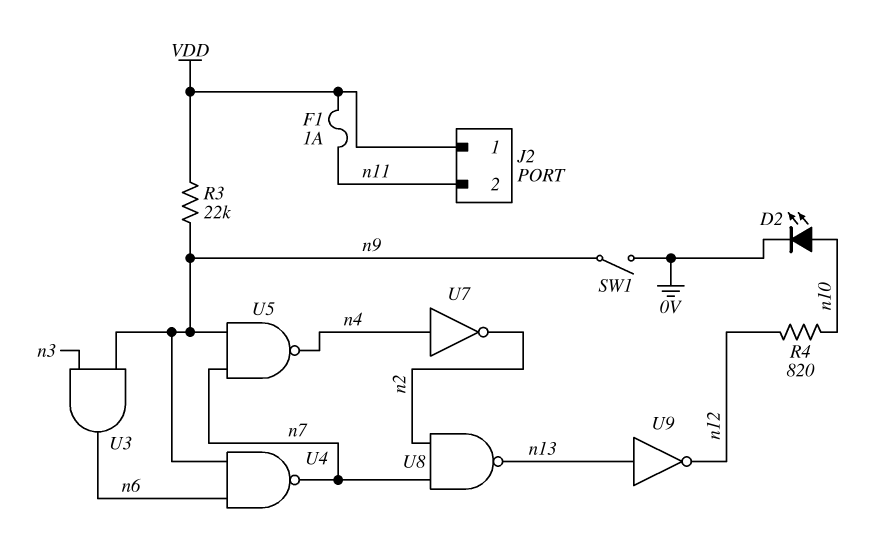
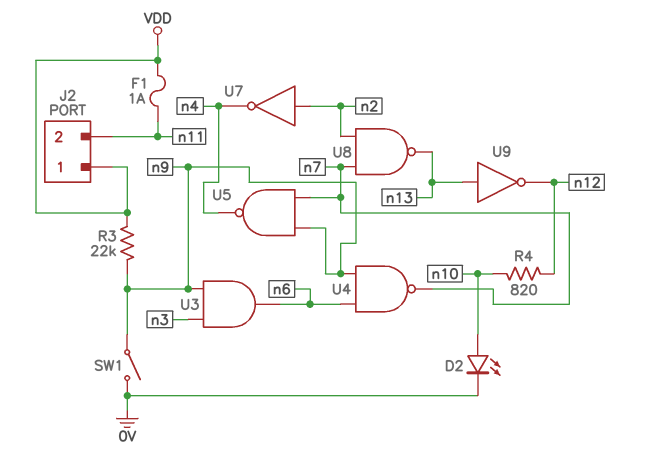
U7: NOT (in n4, out n2) -> NOT (in n2, out n4)

